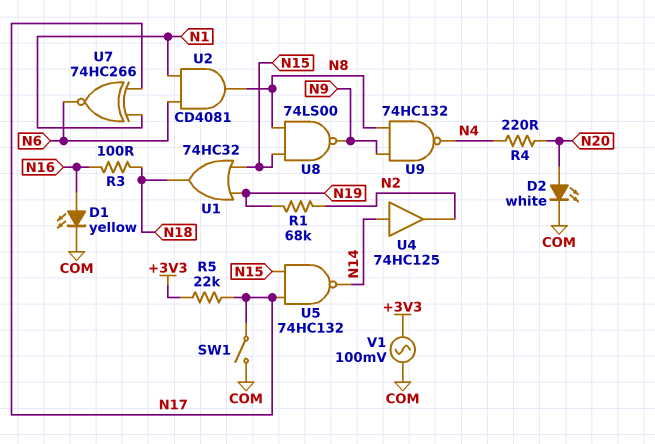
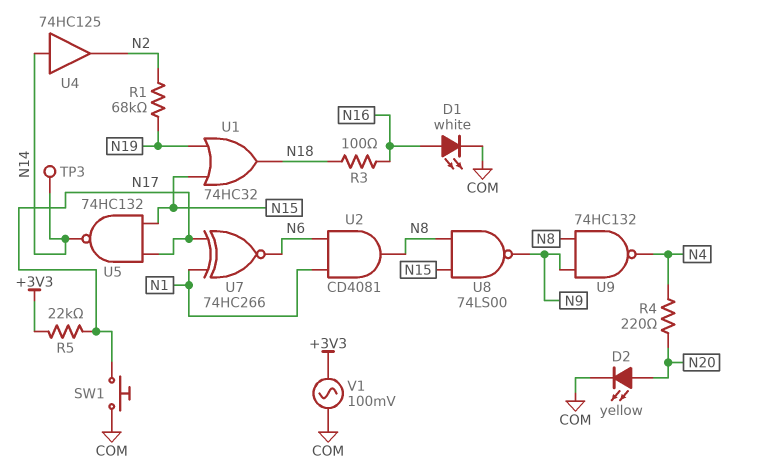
D1: LED yellow (A N16, K COM) -> LED white (A N16, K COM)
D2: LED white (A N20, K COM) -> LED yellow (A N20, K COM)
SW1: switch (COM, N17) -> button (COM, N17)
TP3: none -> test point (N14)

